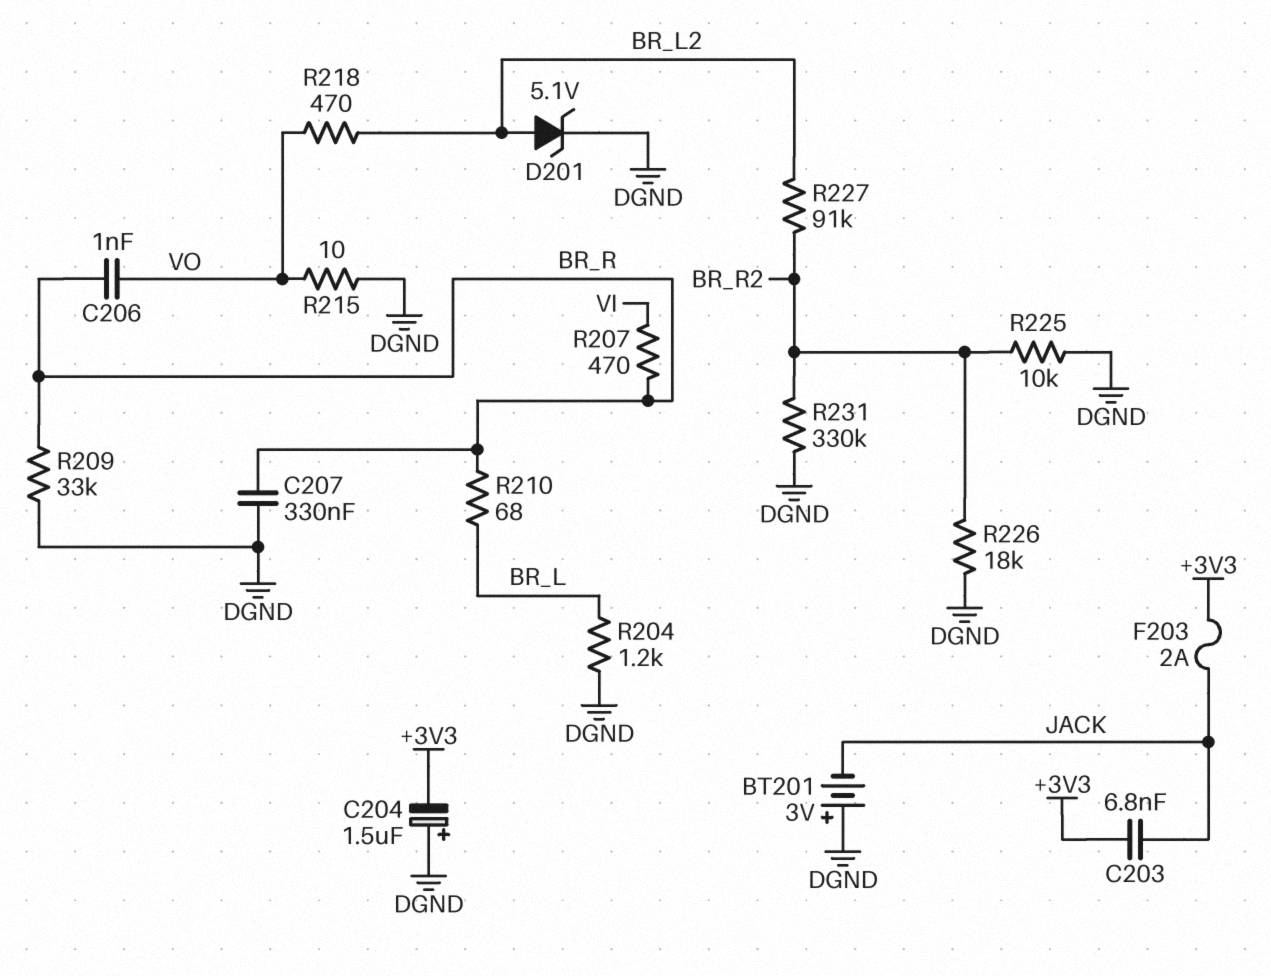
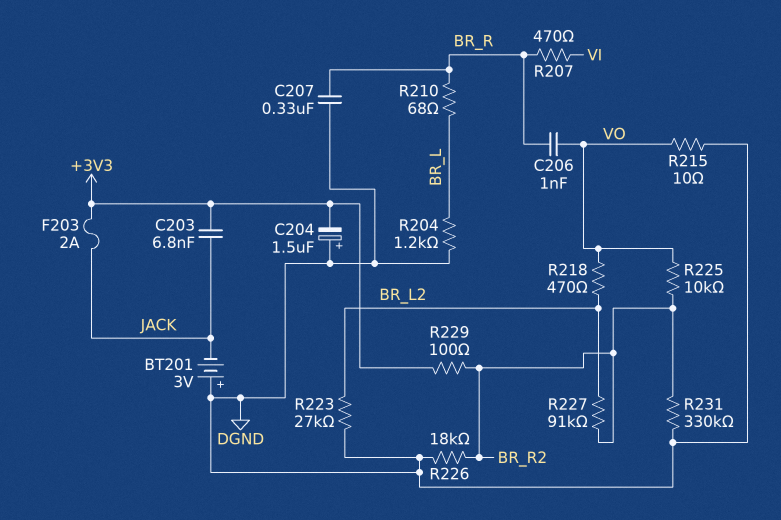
D201: zener 5.1V (A BR_L2, K DGND) -> none
R209: 33k (BR_R, DGND) -> none
R223: none -> 27k (BR_L2, DGND)
R225: 10k (BR_R2, DGND) -> 10k (BR_R2, VO)
R229: none -> 100 (+3V3, BR_R2)

